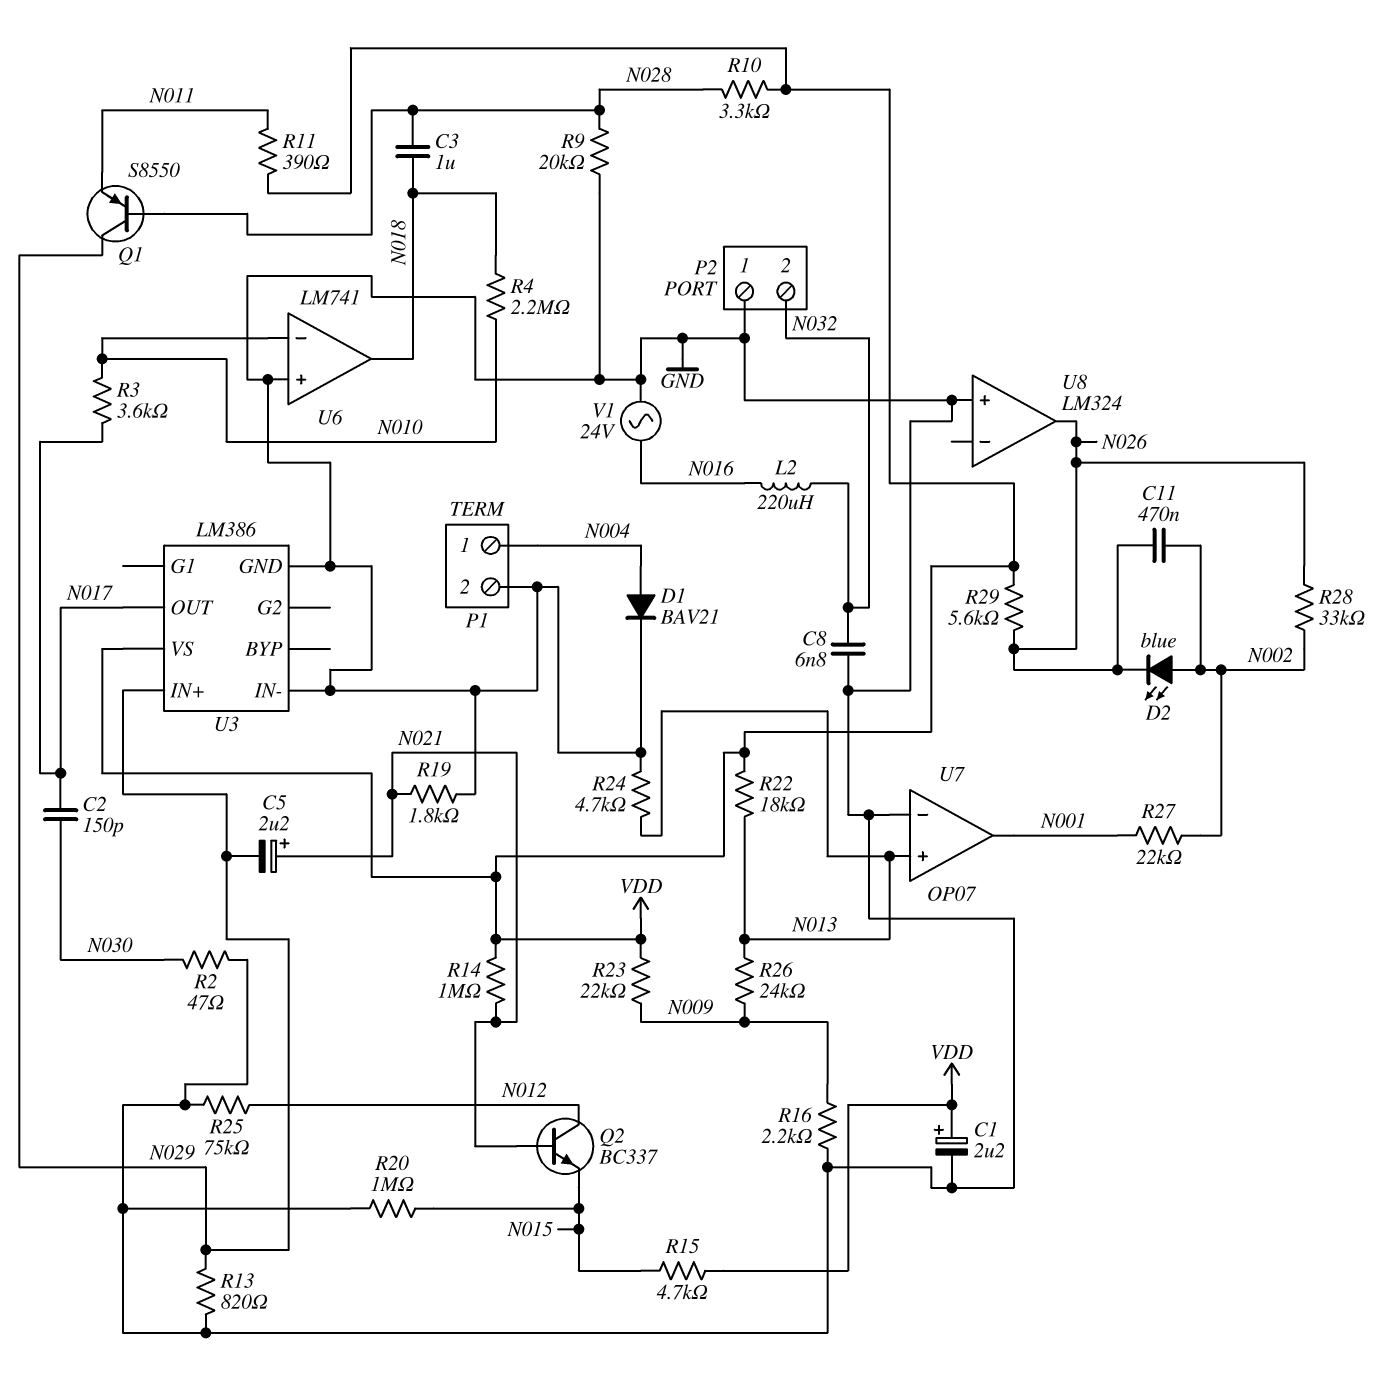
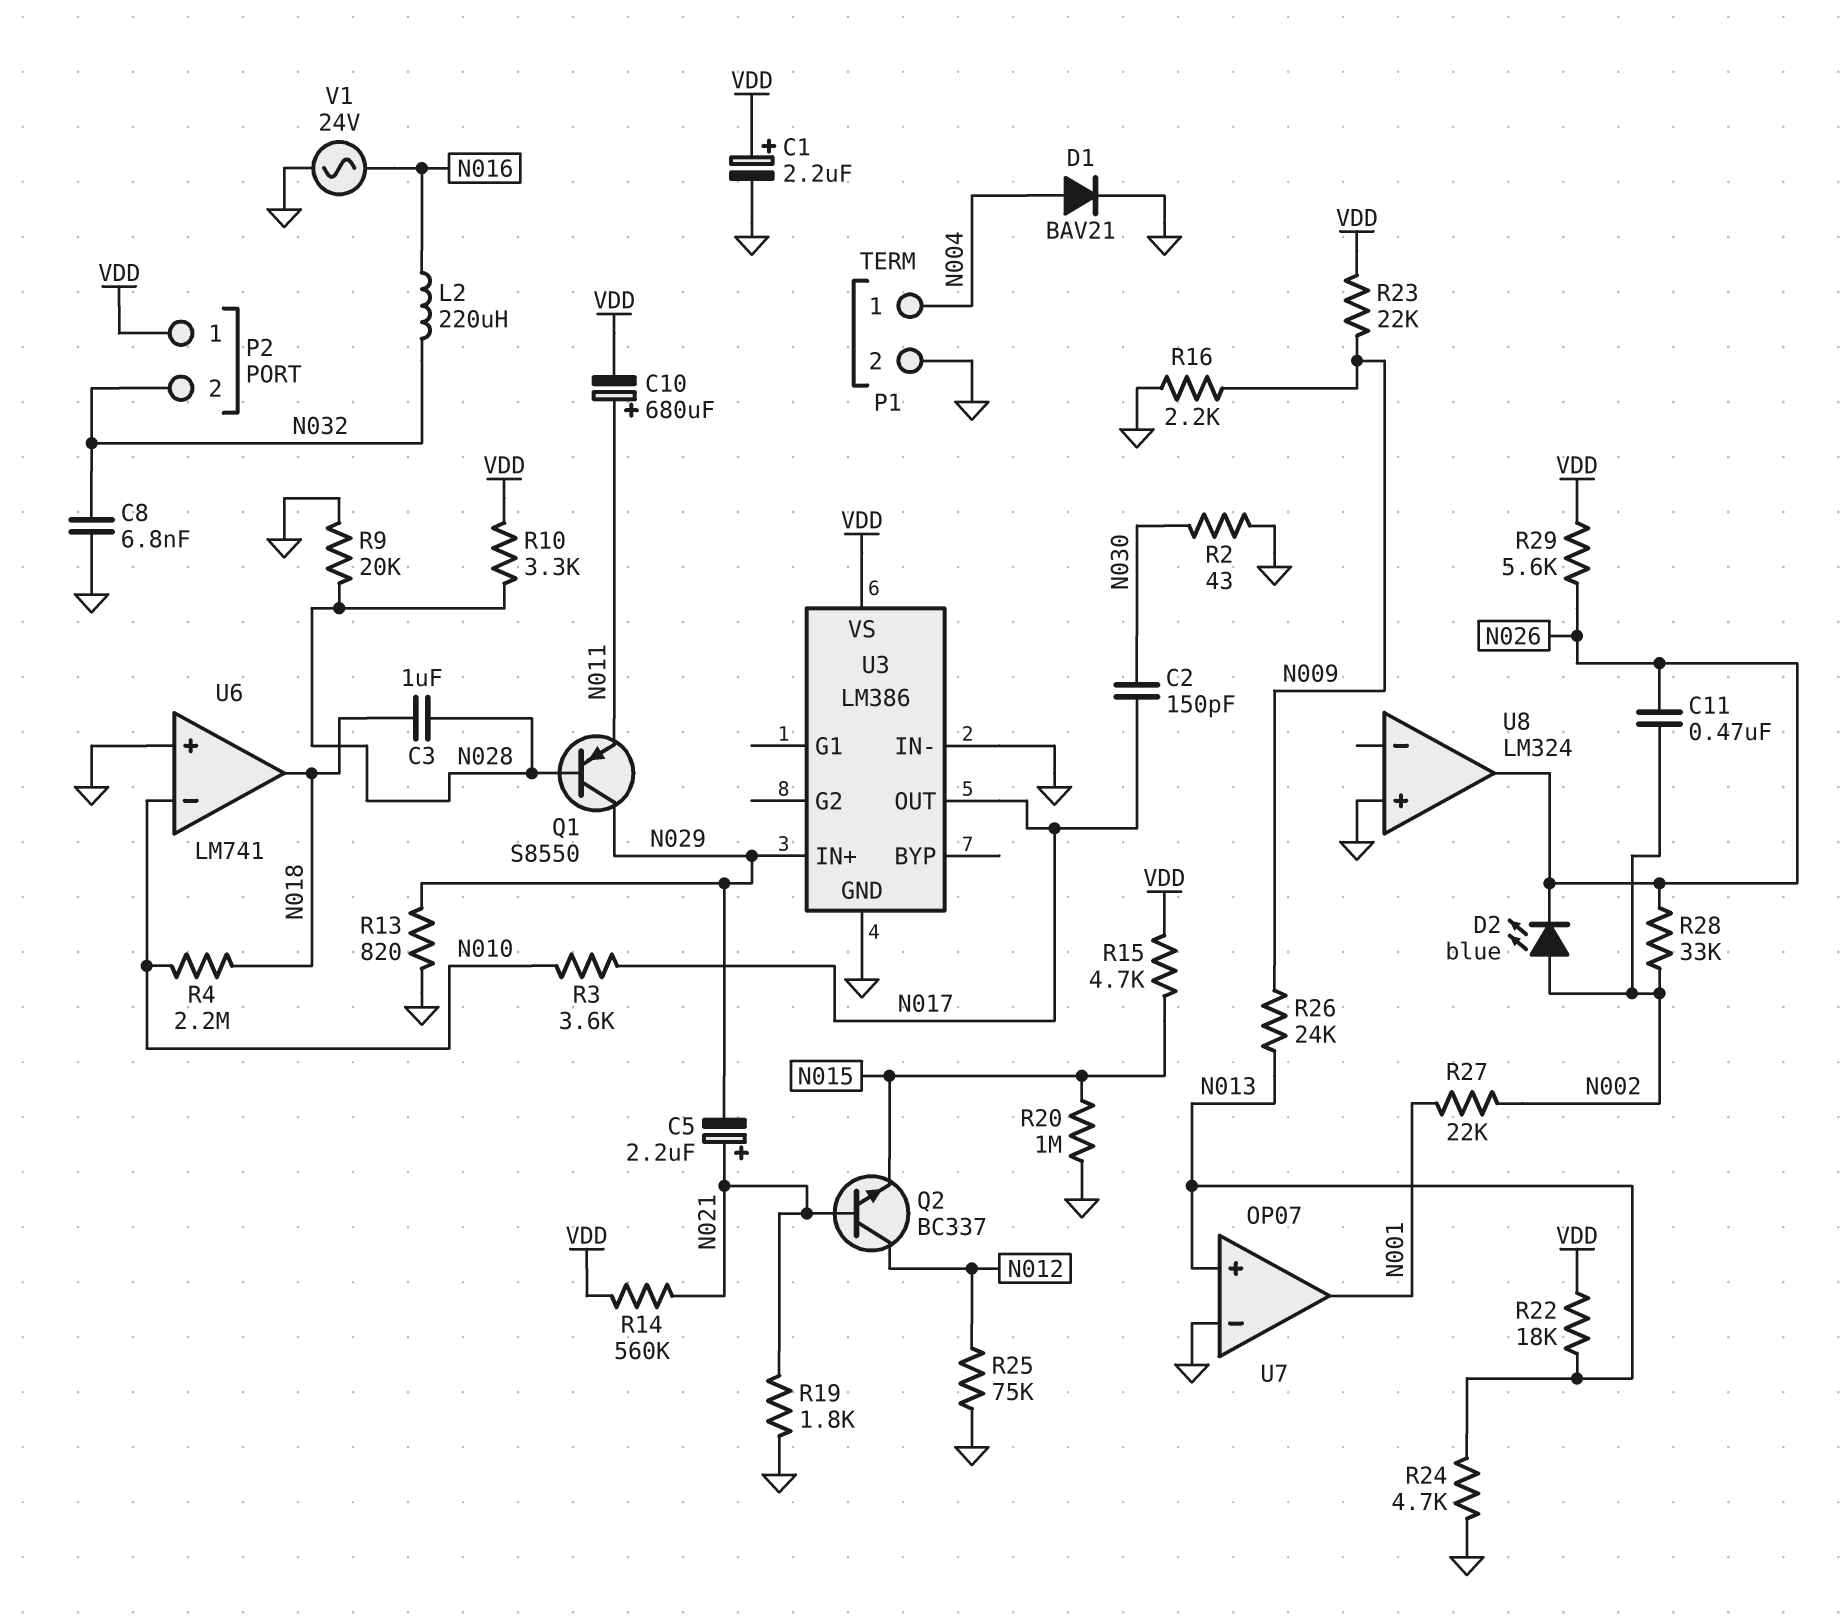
C10: none -> 680uF (plus N011, minus VDD)
P2 pin 1: GND -> VDD
R2: 47 (GND, N030) -> 43 (GND, N030)
R11: 390 (N011, VDD) -> none
R14: 1M (N021, VDD) -> 560k (N021, VDD)

